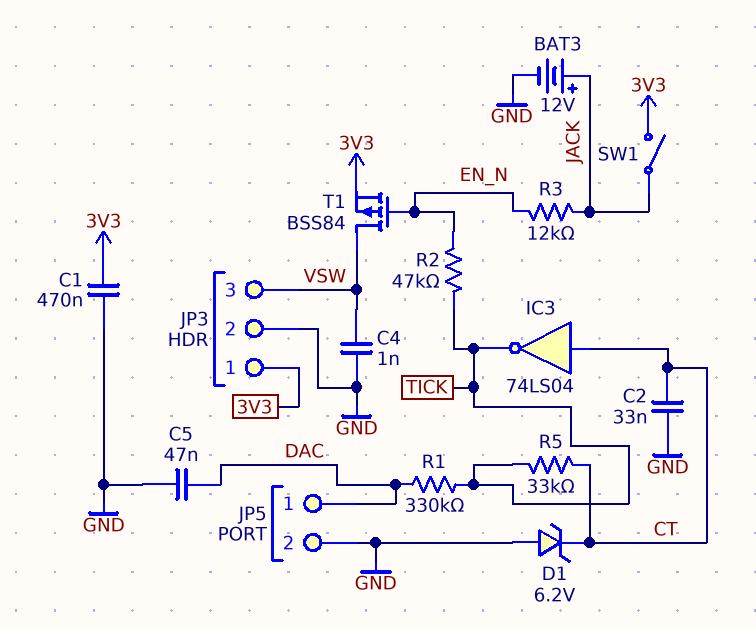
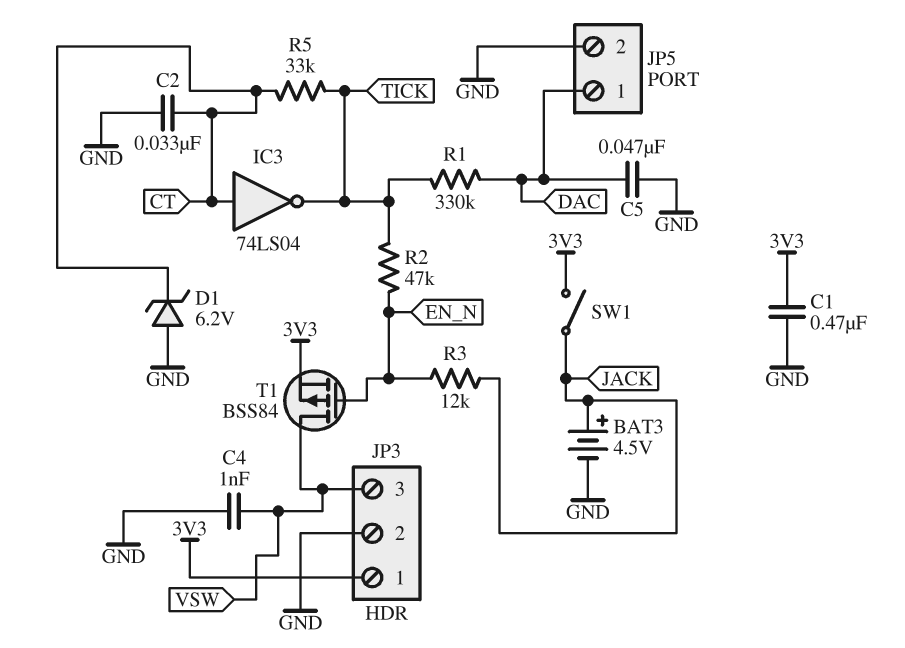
BAT3: 12V (plus JACK, minus GND) -> 4.5V (plus JACK, minus GND)

